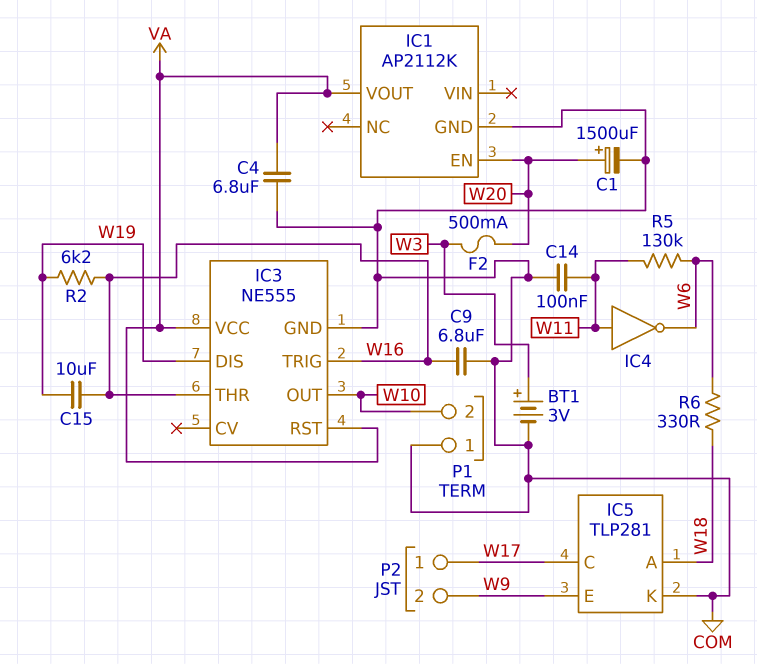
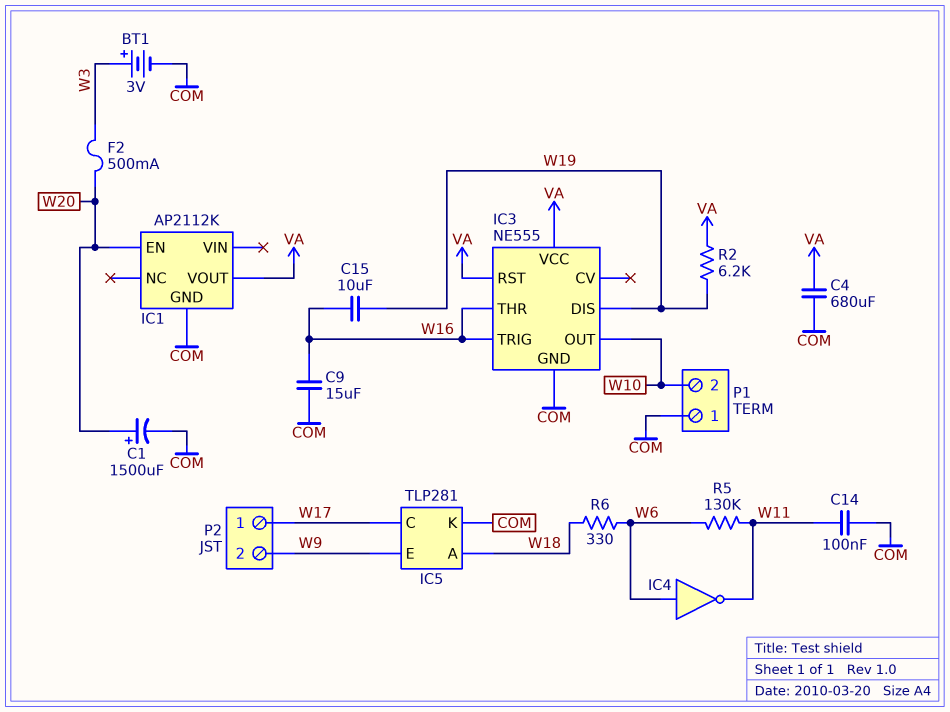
C4: 6.8uF (COM, VA) -> 680uF (COM, VA)
C9: 6.8uF (COM, W16) -> 15uF (COM, W16)
IC4: NOT (in W11, out W6) -> NOT (in W6, out W11)
R2: 6.2k (W16, W19) -> 6.2k (VA, W19)

